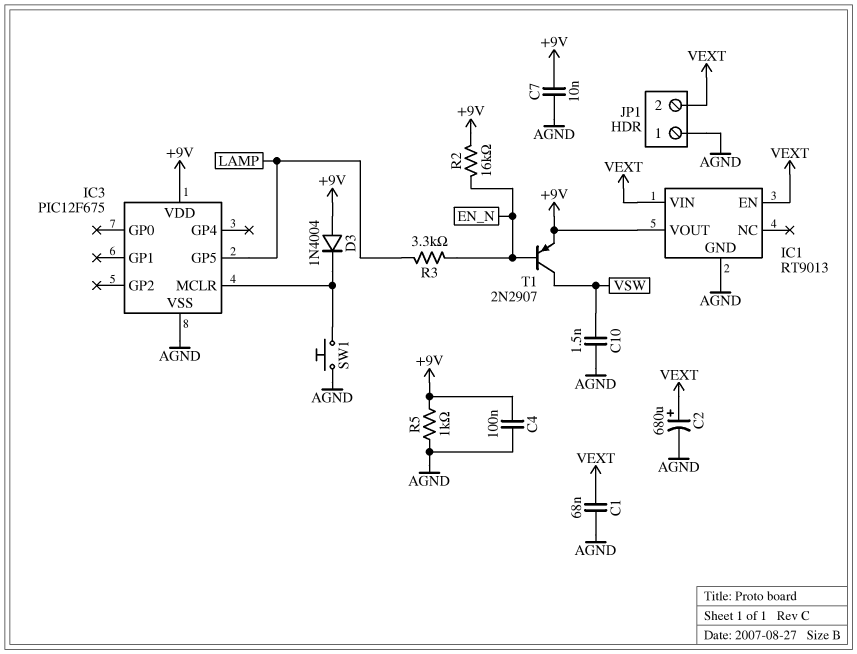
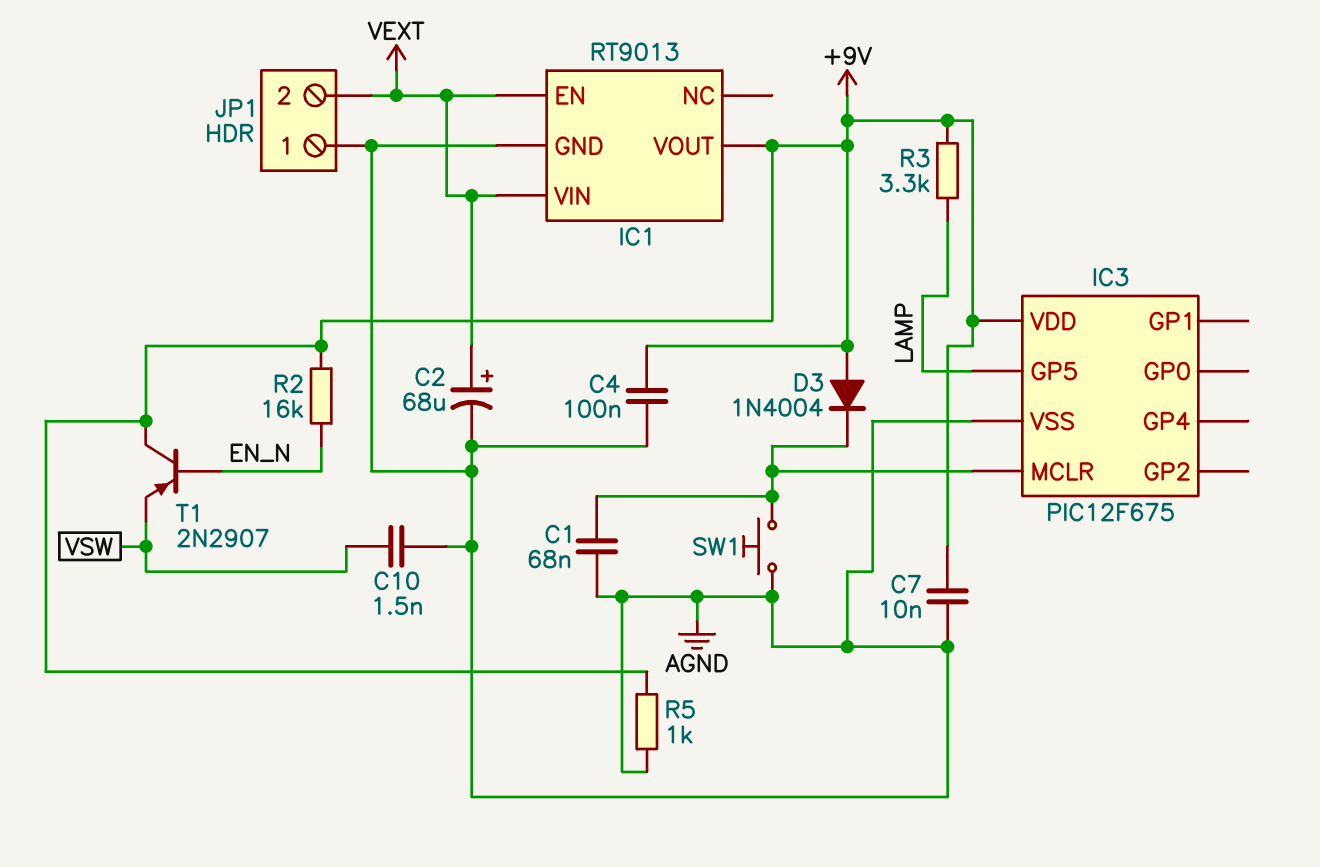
C1: 68nF (AGND, VEXT) -> 68nF (AGND, IC3/MCLR)
C2: 680uF (plus VEXT, minus AGND) -> 68uF (plus VEXT, minus AGND)
R3: 3.3k (EN_N, LAMP) -> 3.3k (+9V, LAMP)
T1: PNP 2N2907 (B EN_N, C VSW, E +9V) -> PNP 2N2907 (B EN_N, C +9V, E VSW)

